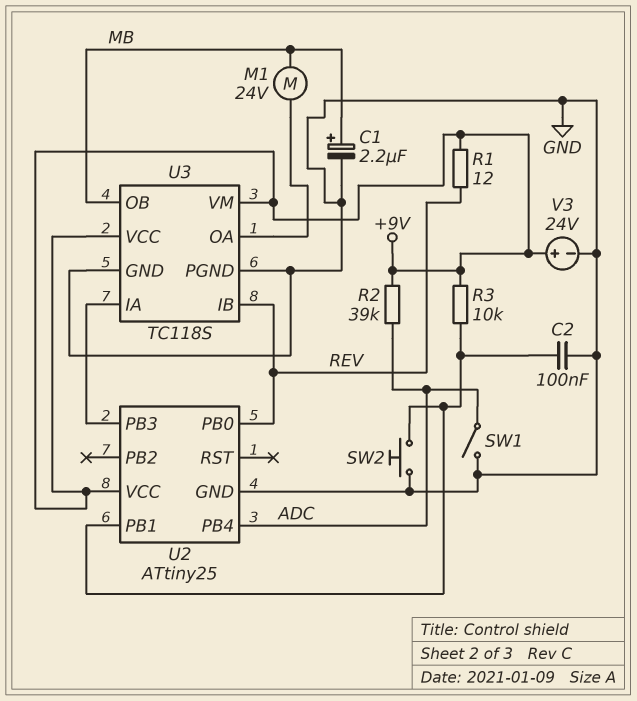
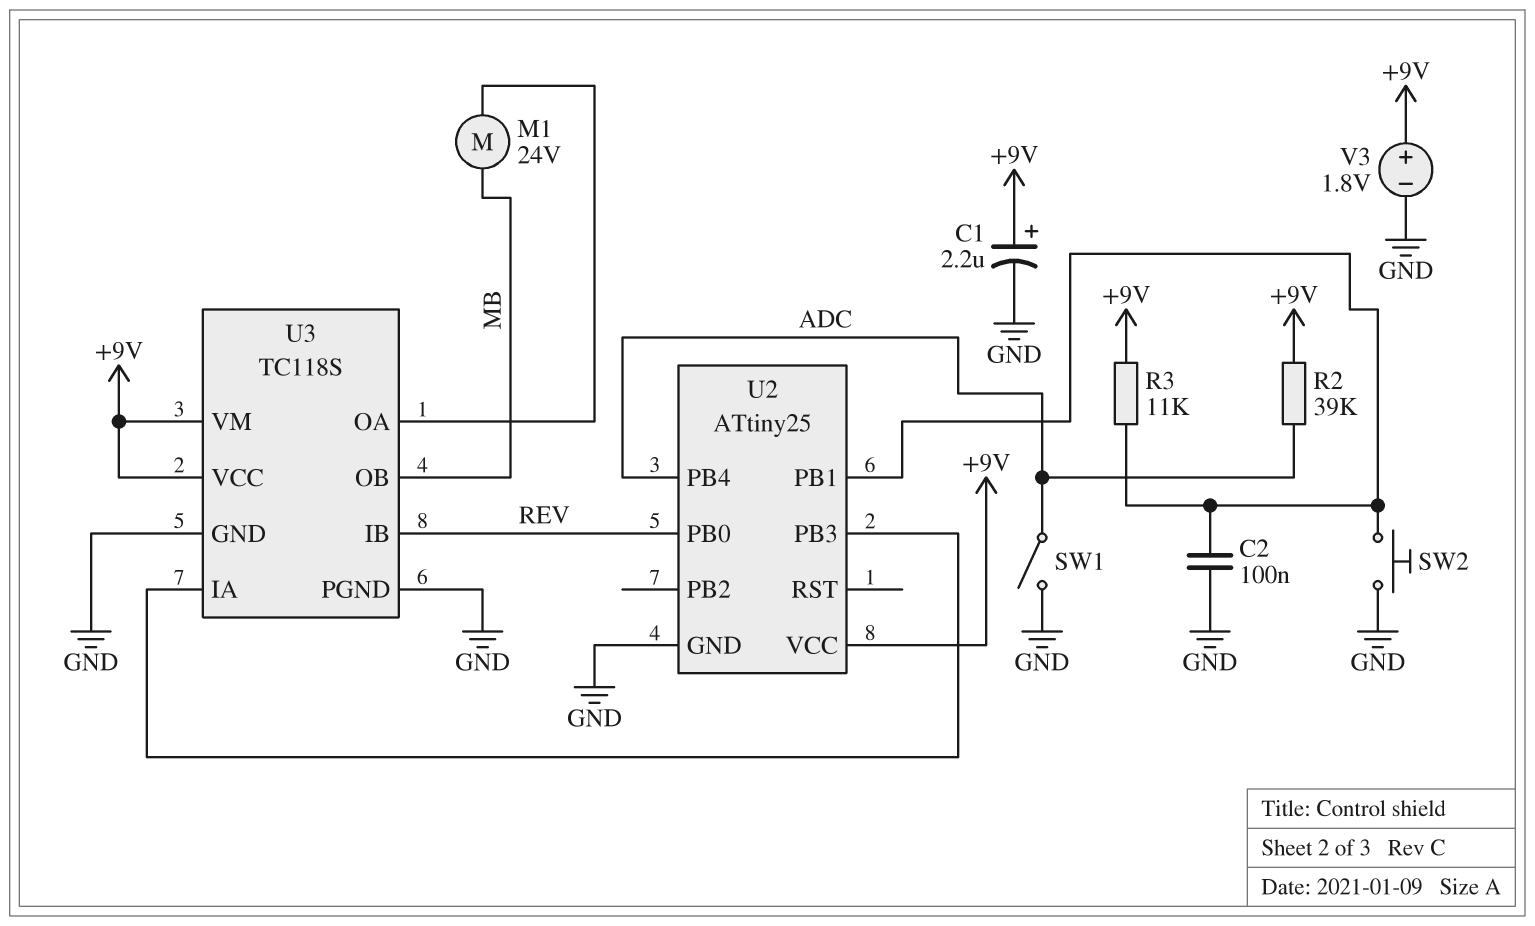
C1: 2.2uF (plus MB, minus GND) -> 2.2uF (plus +9V, minus GND)
R1: 12 (+9V, REV) -> none
R3: 10k (+9V, U2/PB1) -> 11k (+9V, U2/PB1)
V3: 24V (plus +9V, minus GND) -> 1.8V (plus +9V, minus GND)

